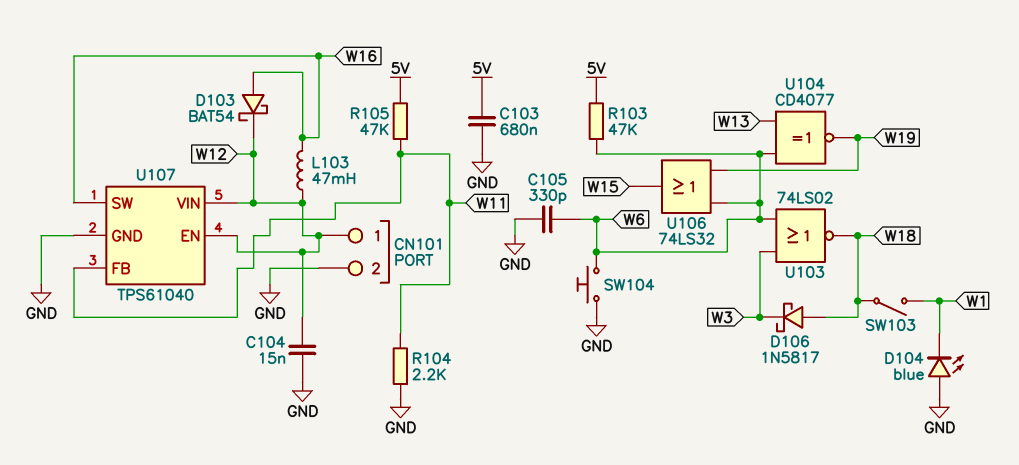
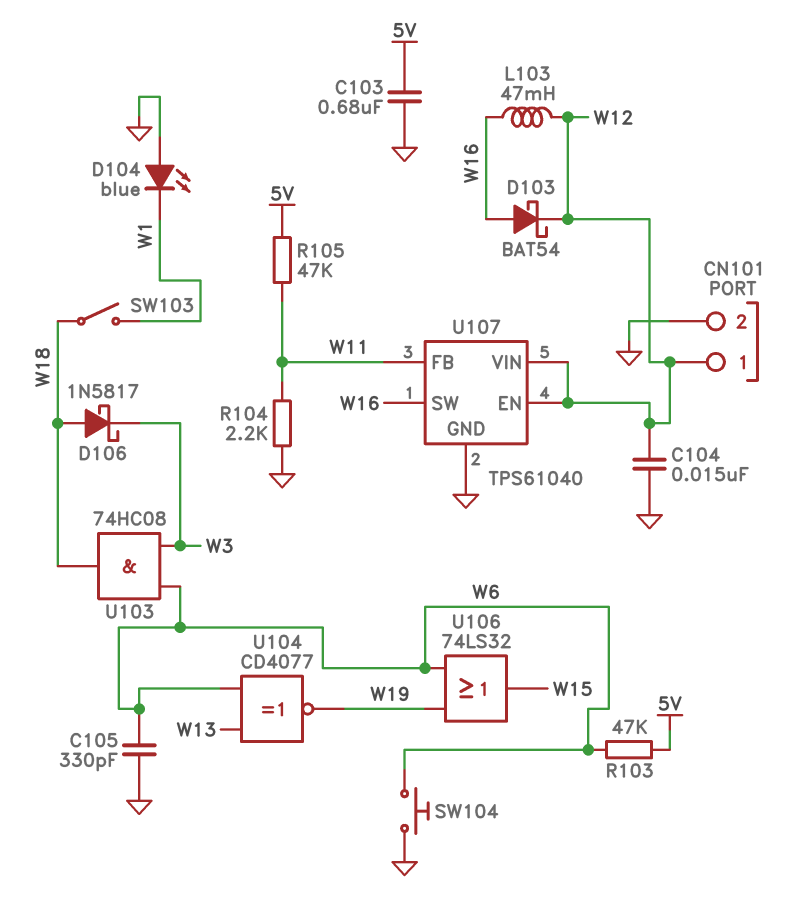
U103: NOR 74LS02 (in W3, in W6, out W18) -> AND 74HC08 (in W3, in W6, out W18)

